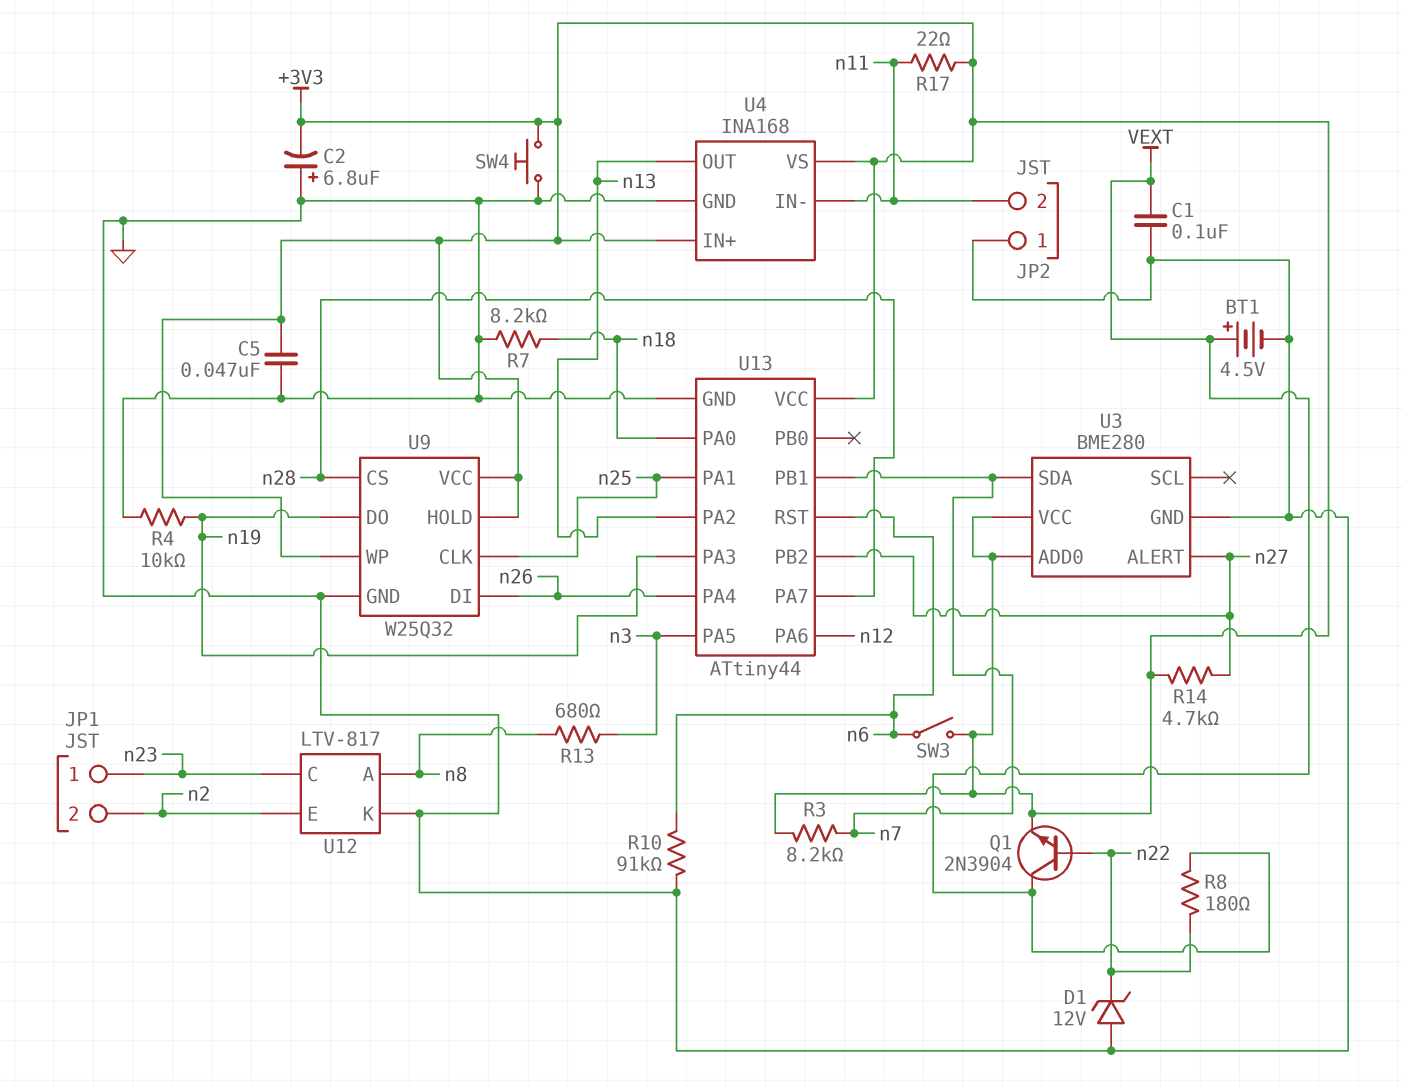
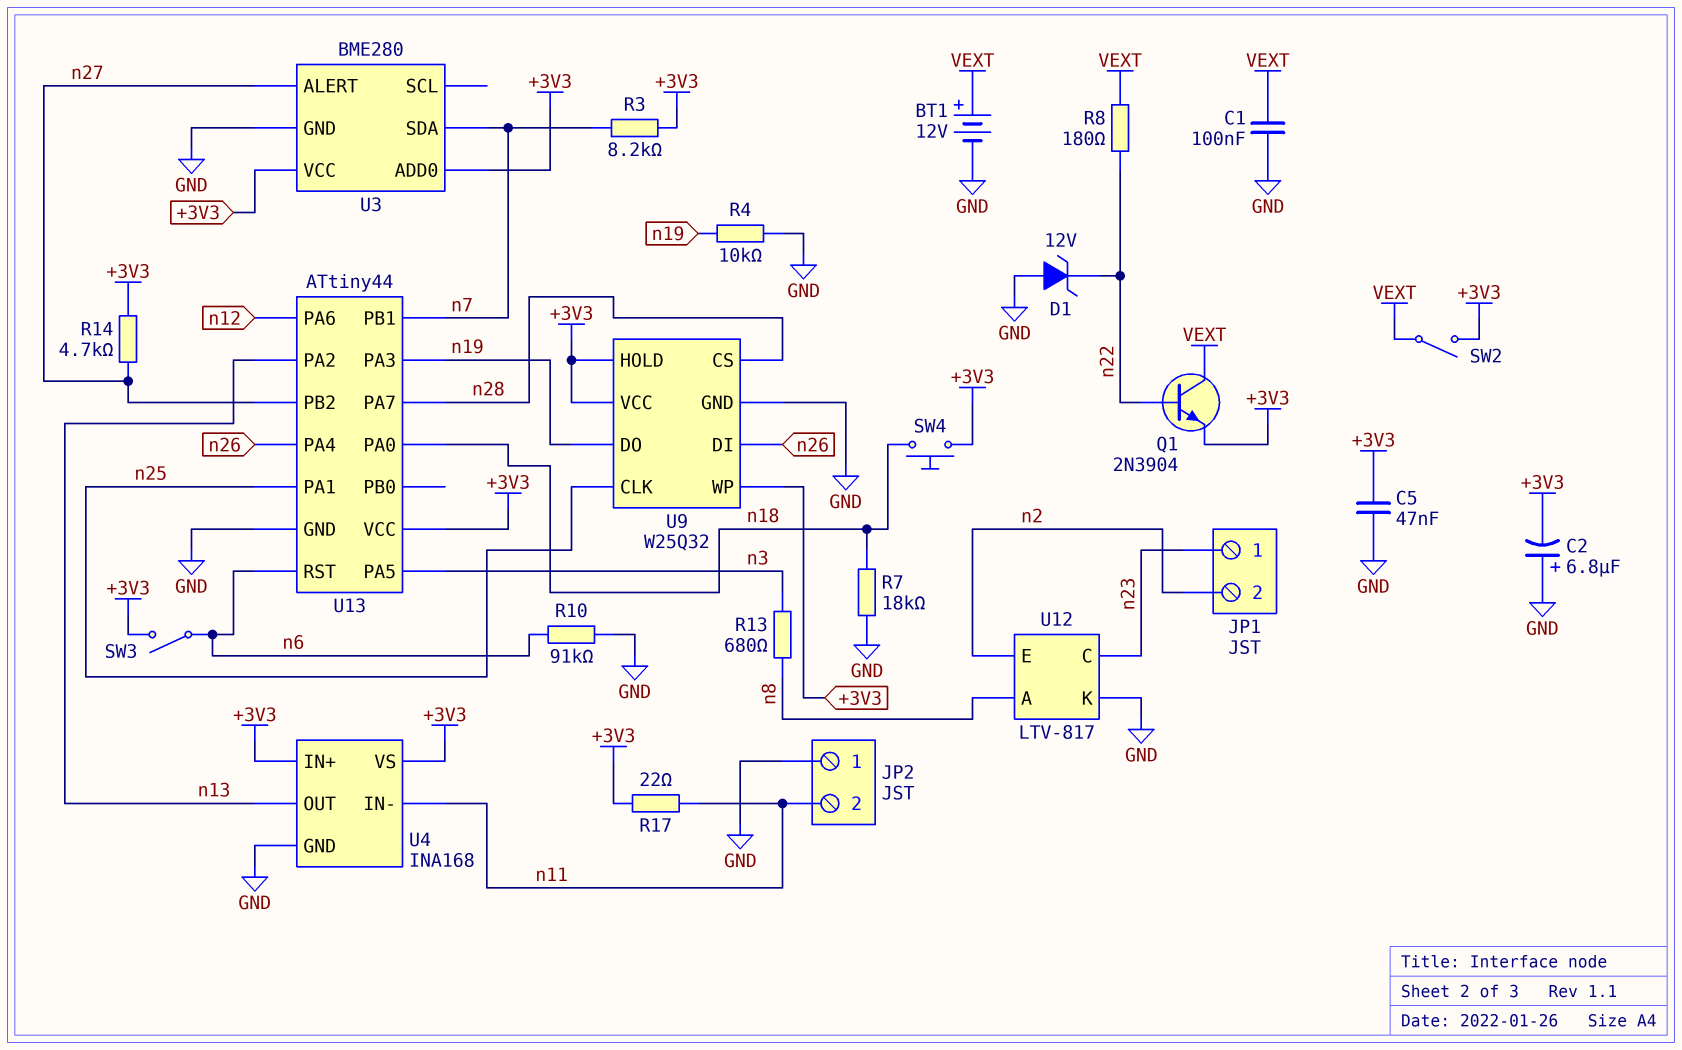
BT1: 4.5V (plus VEXT, minus GND) -> 12V (plus VEXT, minus GND)
R7: 8.2k (GND, n18) -> 18k (GND, n18)
SW2: none -> switch (+3V3, VEXT)
SW4: button (+3V3, GND) -> button (+3V3, n18)

